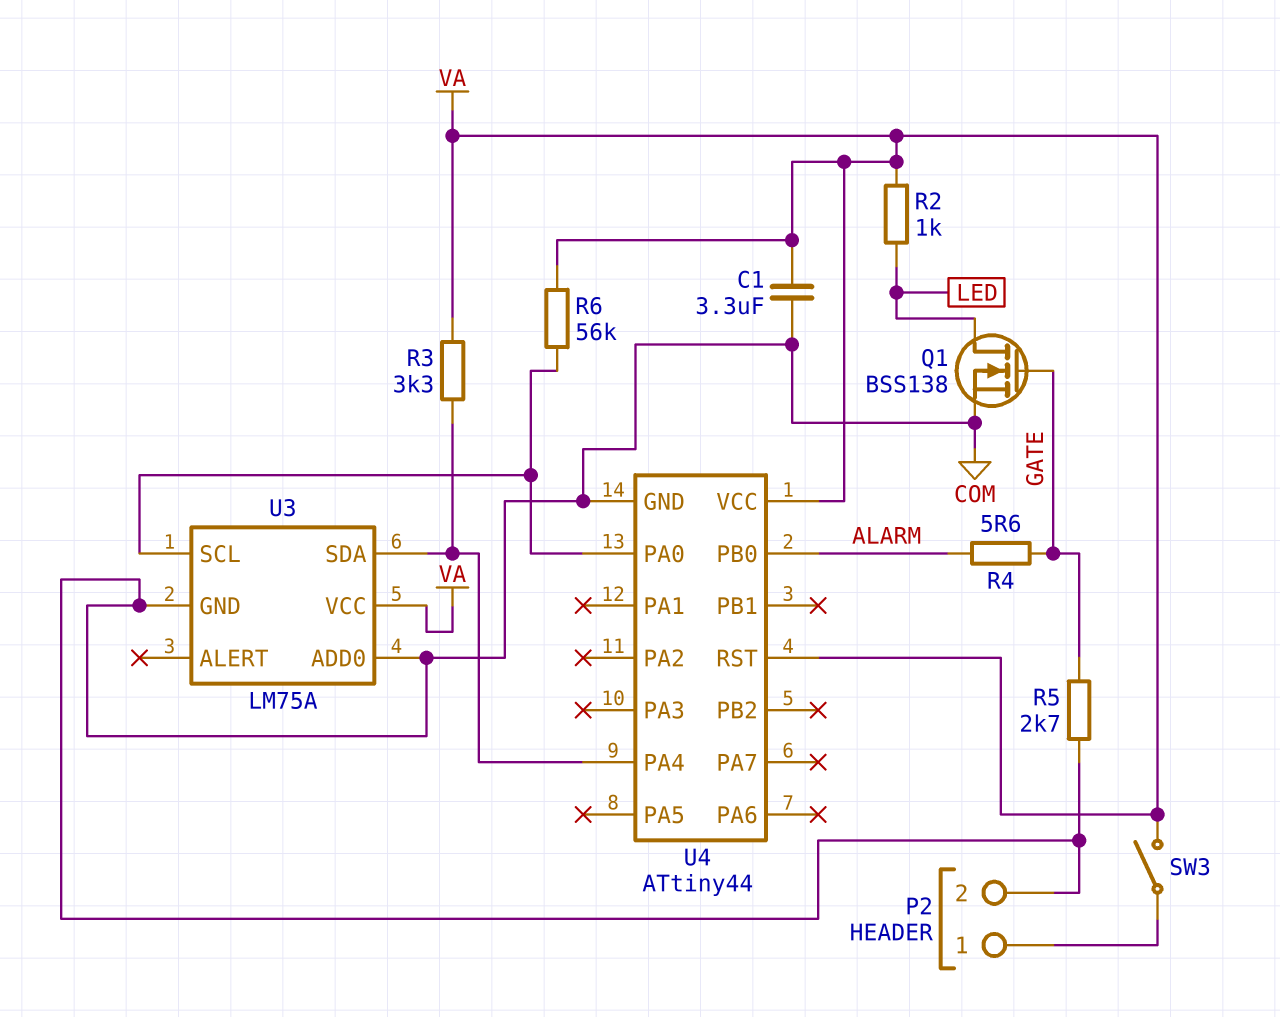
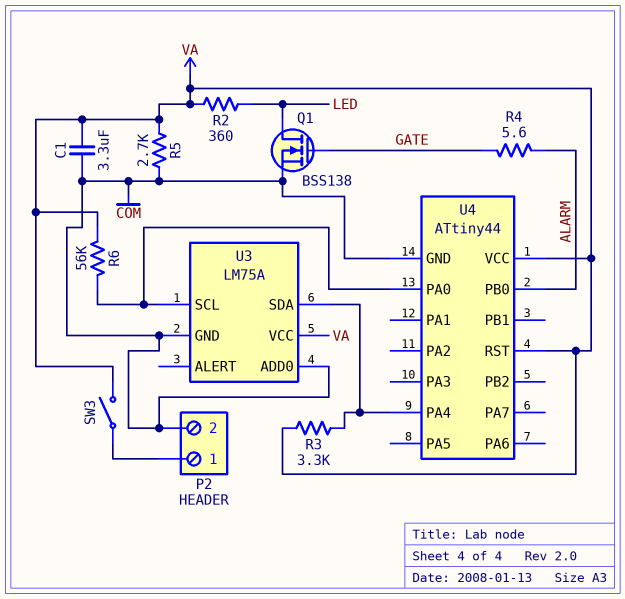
R2: 1k (LED, VA) -> 360 (LED, VA)
R5: 2.7k (COM, GATE) -> 2.7k (COM, VA)

